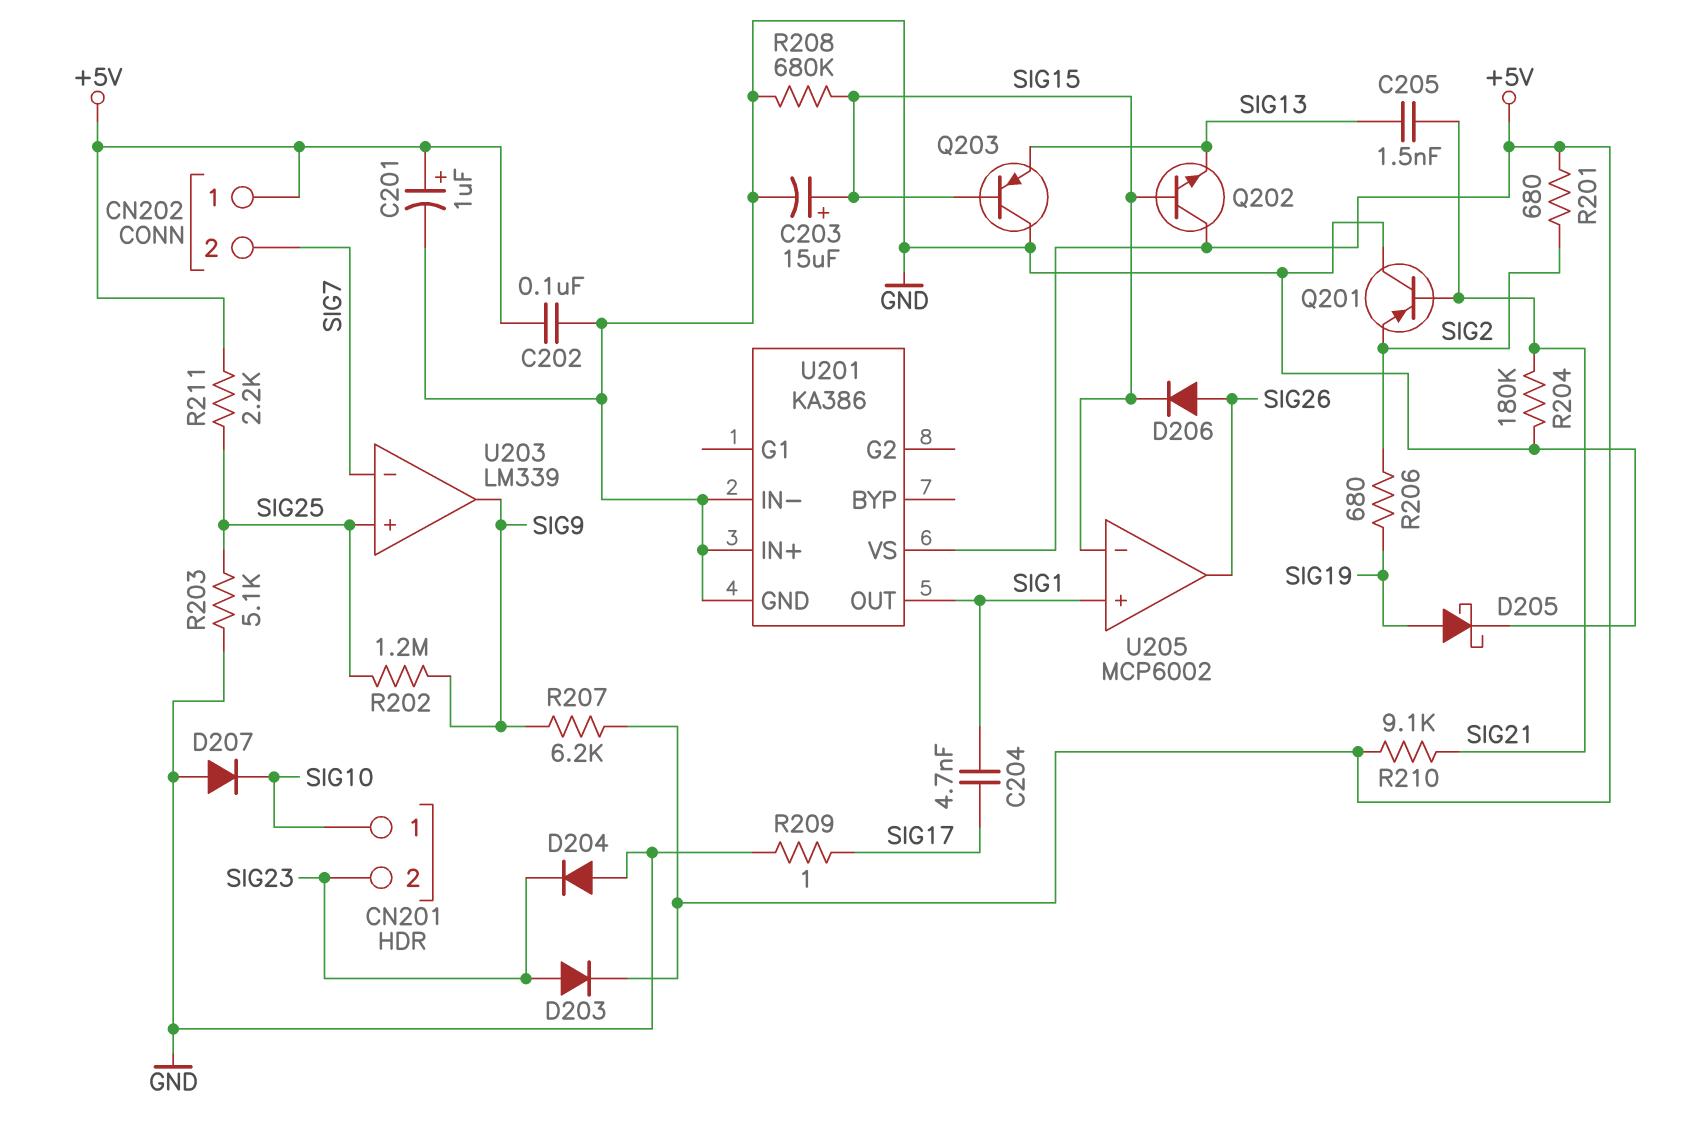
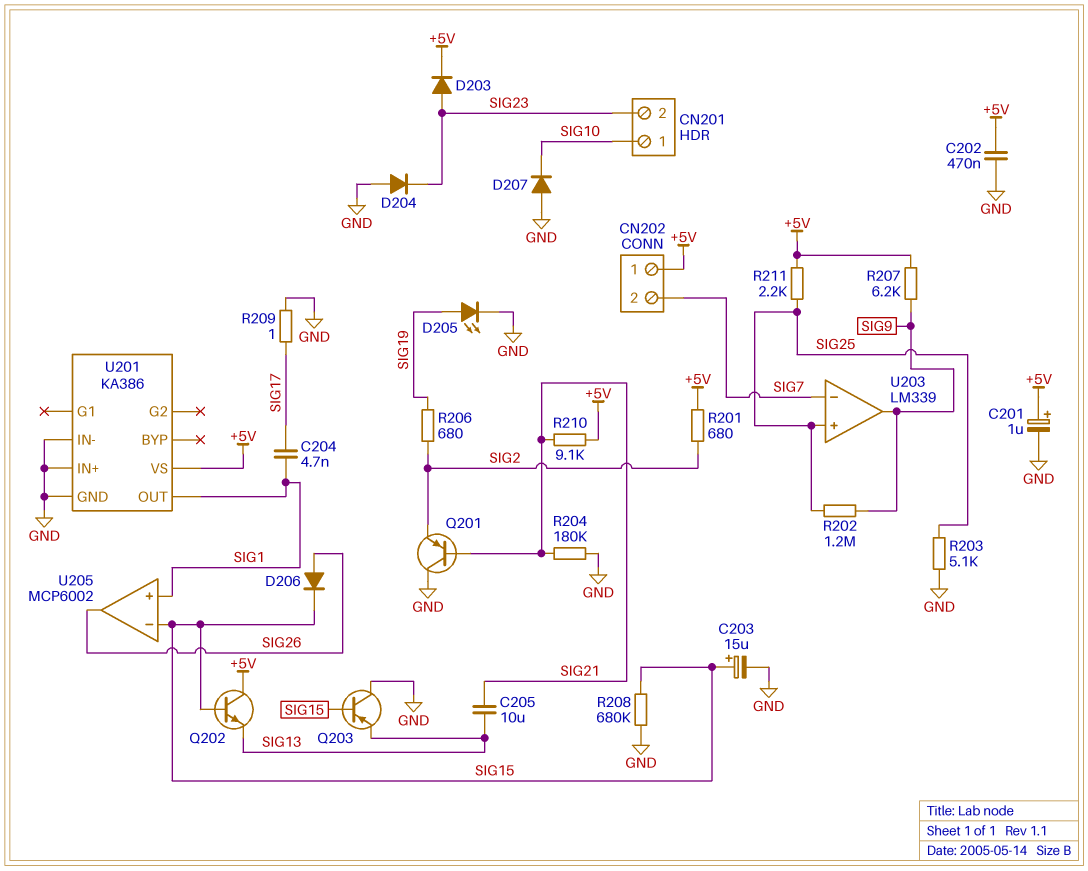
C202: 100nF (+5V, GND) -> 470nF (+5V, GND)
C205: 1.5nF (SIG13, SIG21) -> 10uF (SIG13, SIG21)
D205: schottky (A SIG19, K GND) -> LED (A SIG19, K GND)

